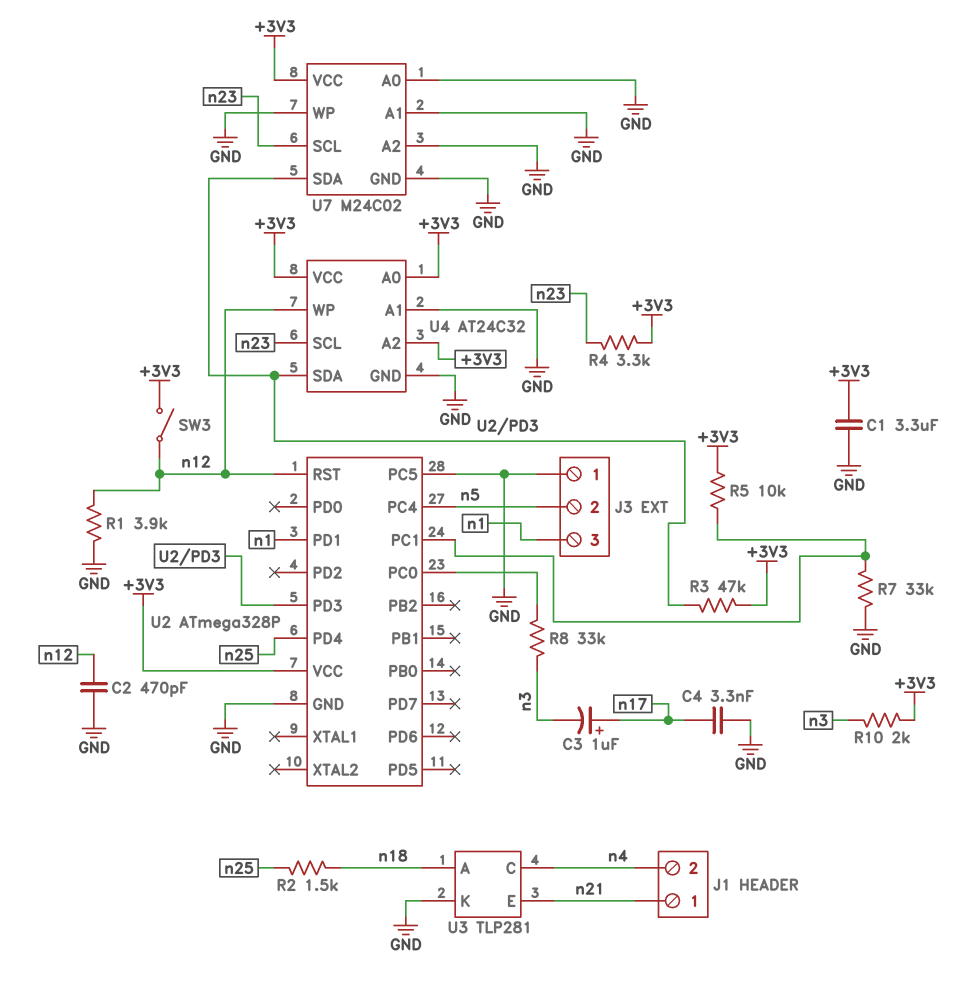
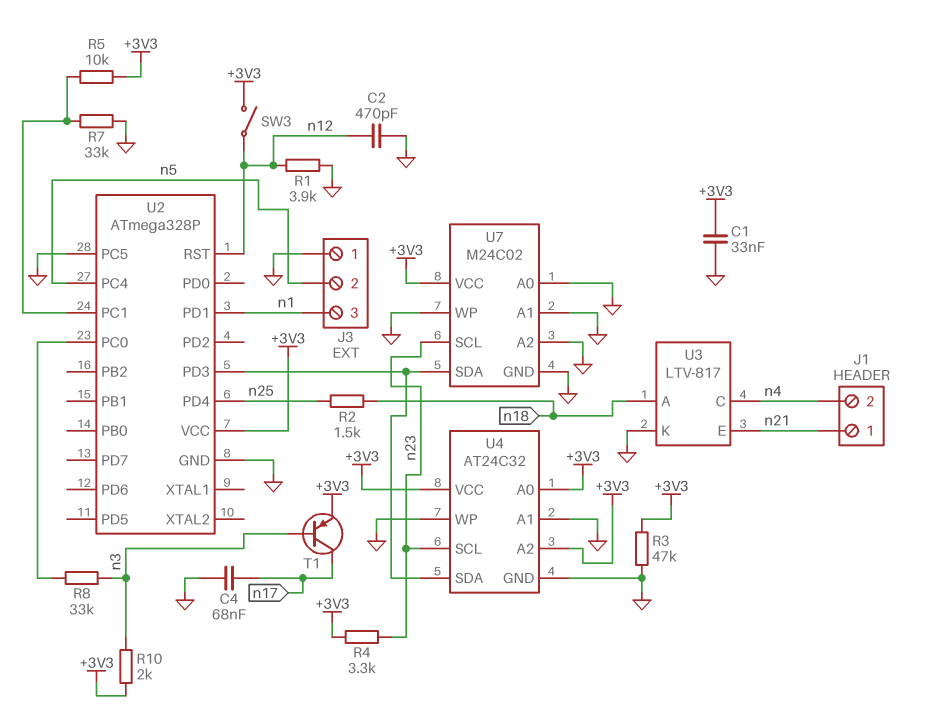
C1: 3.3uF (+3V3, GND) -> 33nF (+3V3, GND)
C3: 1uF (plus n17, minus n3) -> none
C4: 3.3nF (GND, n17) -> 68nF (GND, n17)
R3: 47k (+3V3, U2/PD3) -> 47k (+3V3, GND)
T1: none -> PNP (B n3, C n17, E +3V3)
U3: TLP281 -> LTV-817
U4 pin WP: n12 -> GND

